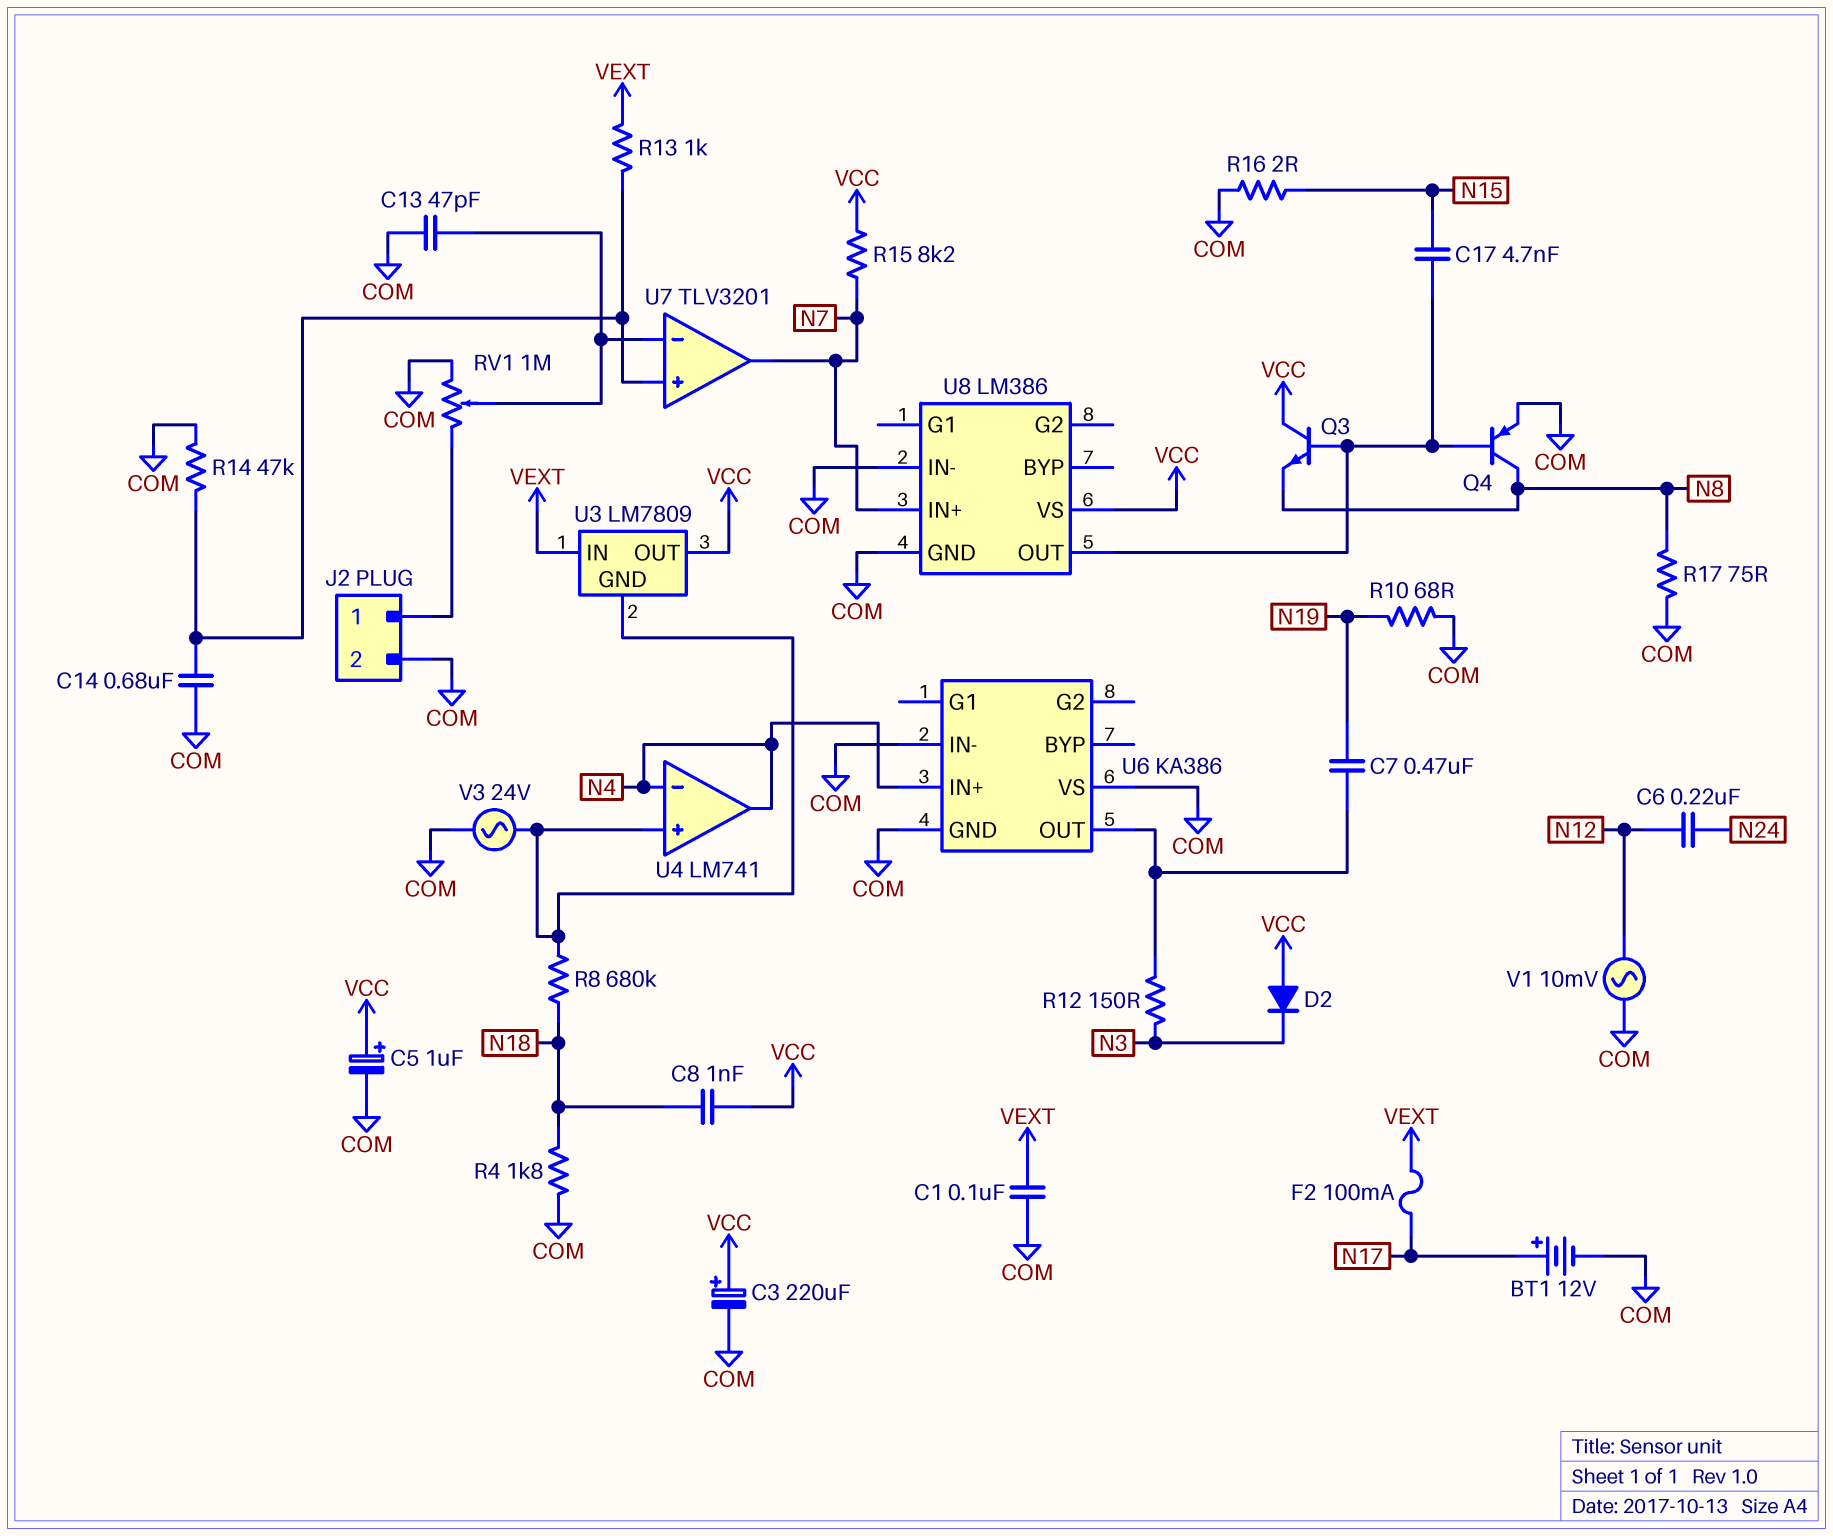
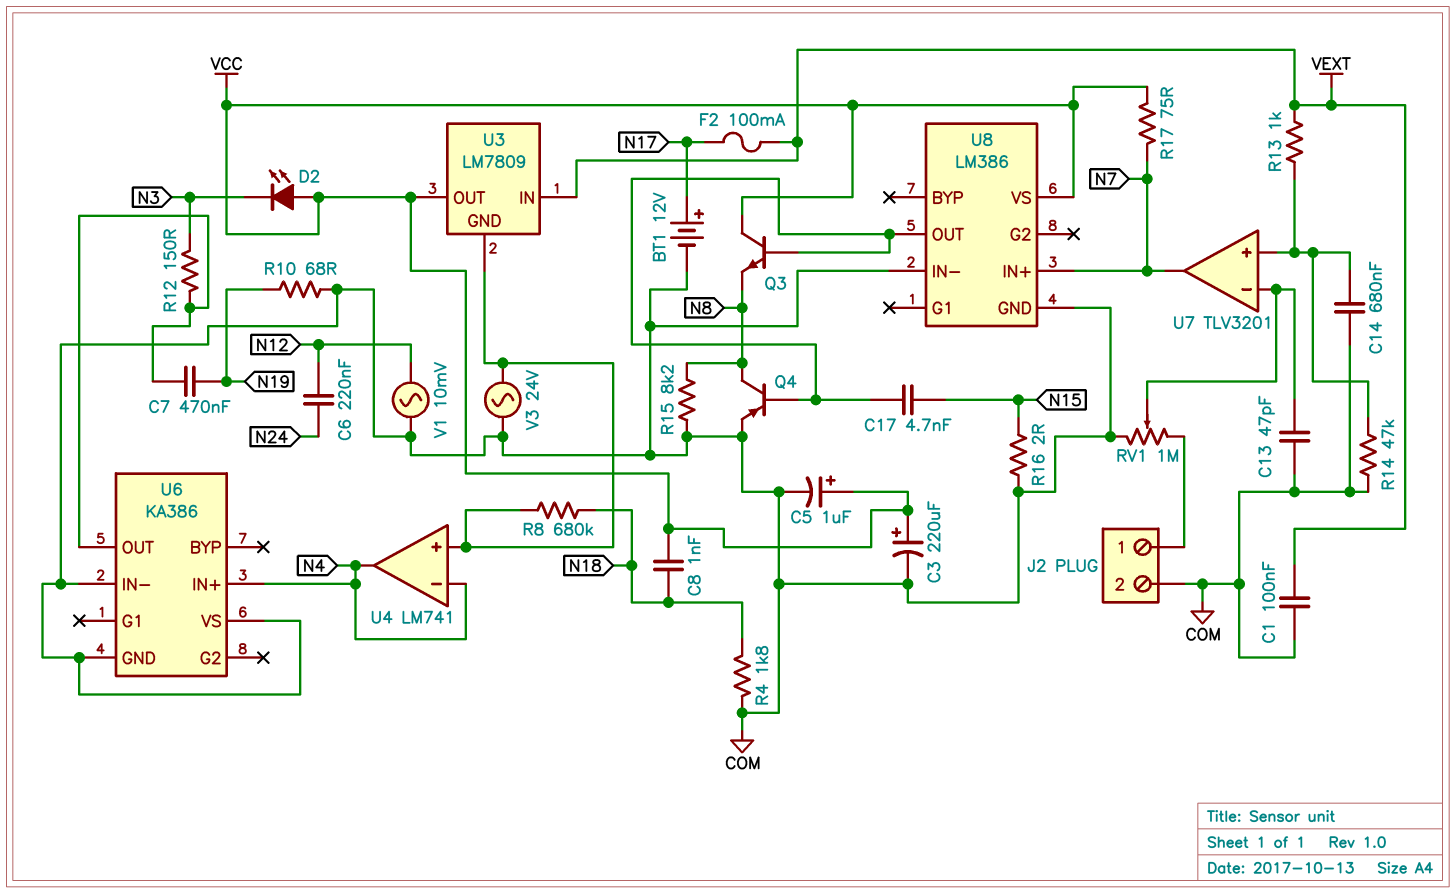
D2: diode (A VCC, K N3) -> LED (A VCC, K N3)
R15: 8.2k (N7, VCC) -> 8.2k (COM, N8)
R17: 75 (COM, N8) -> 75 (N7, VCC)

